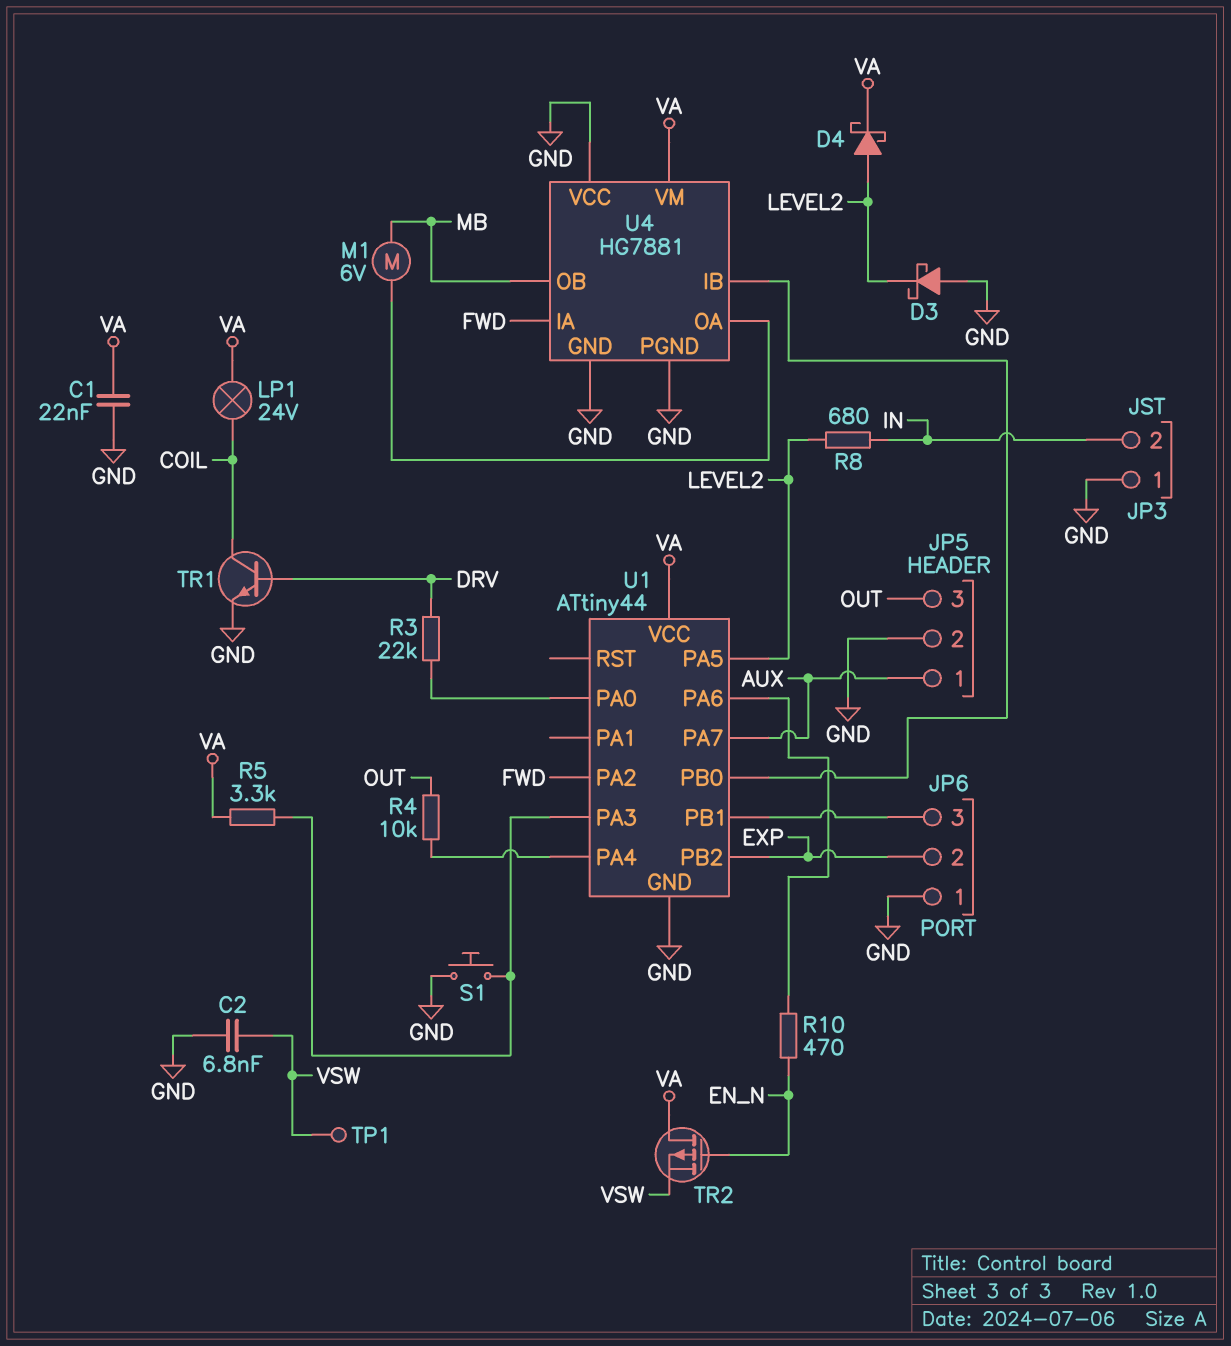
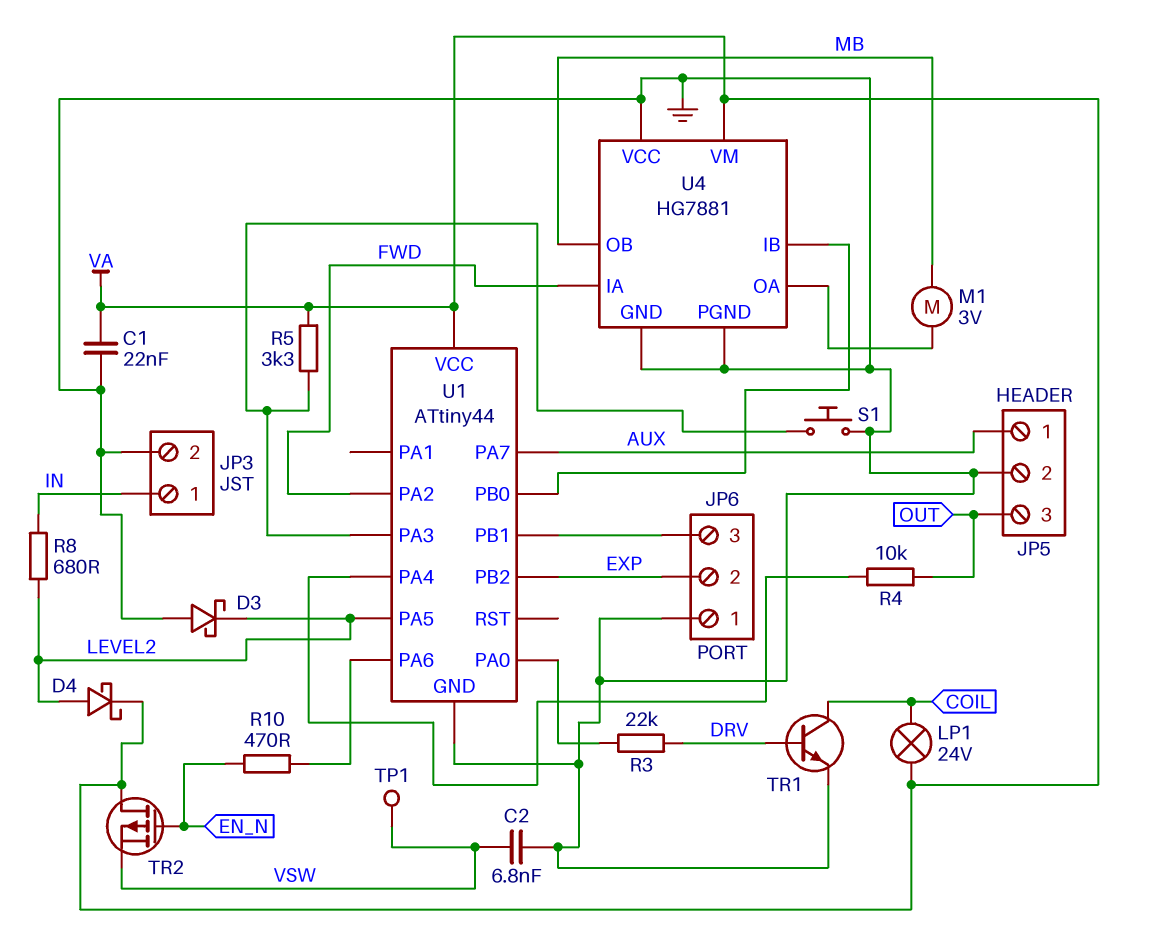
JP3 pin 1: GND -> IN
JP3 pin 2: IN -> GND
M1: motor 6V (MB, U4/OA) -> motor 3V (MB, U4/OA)

